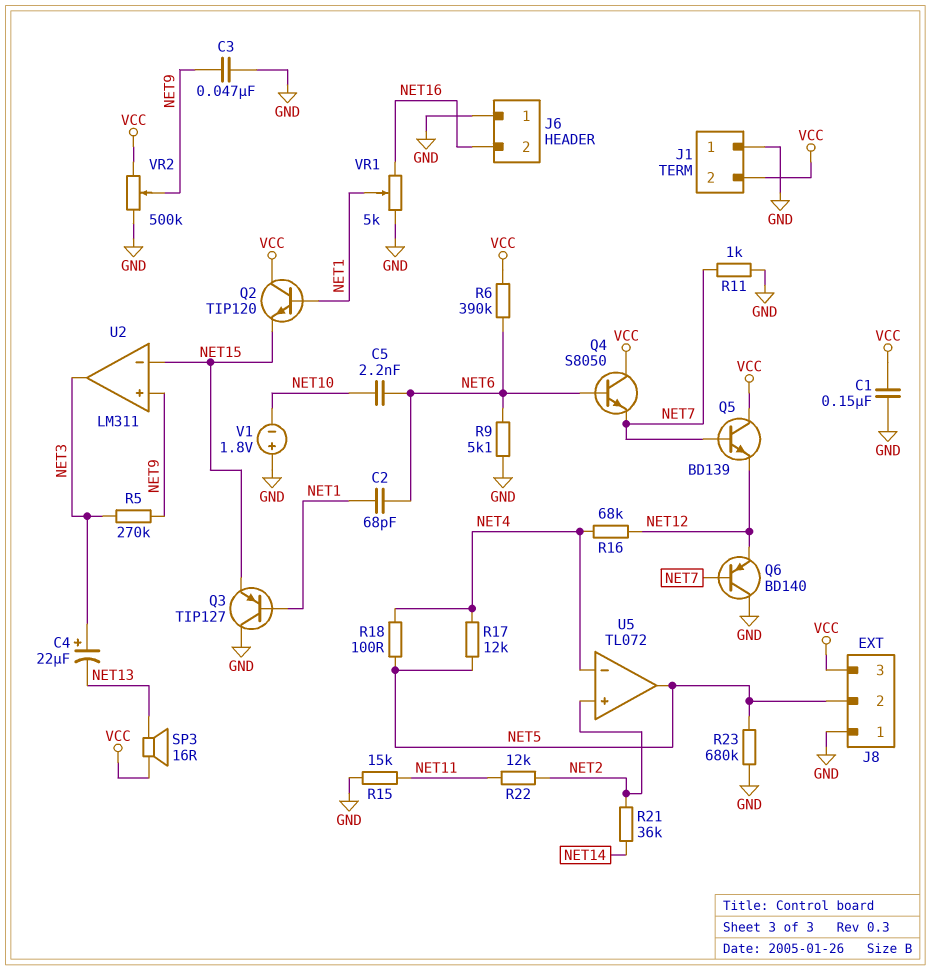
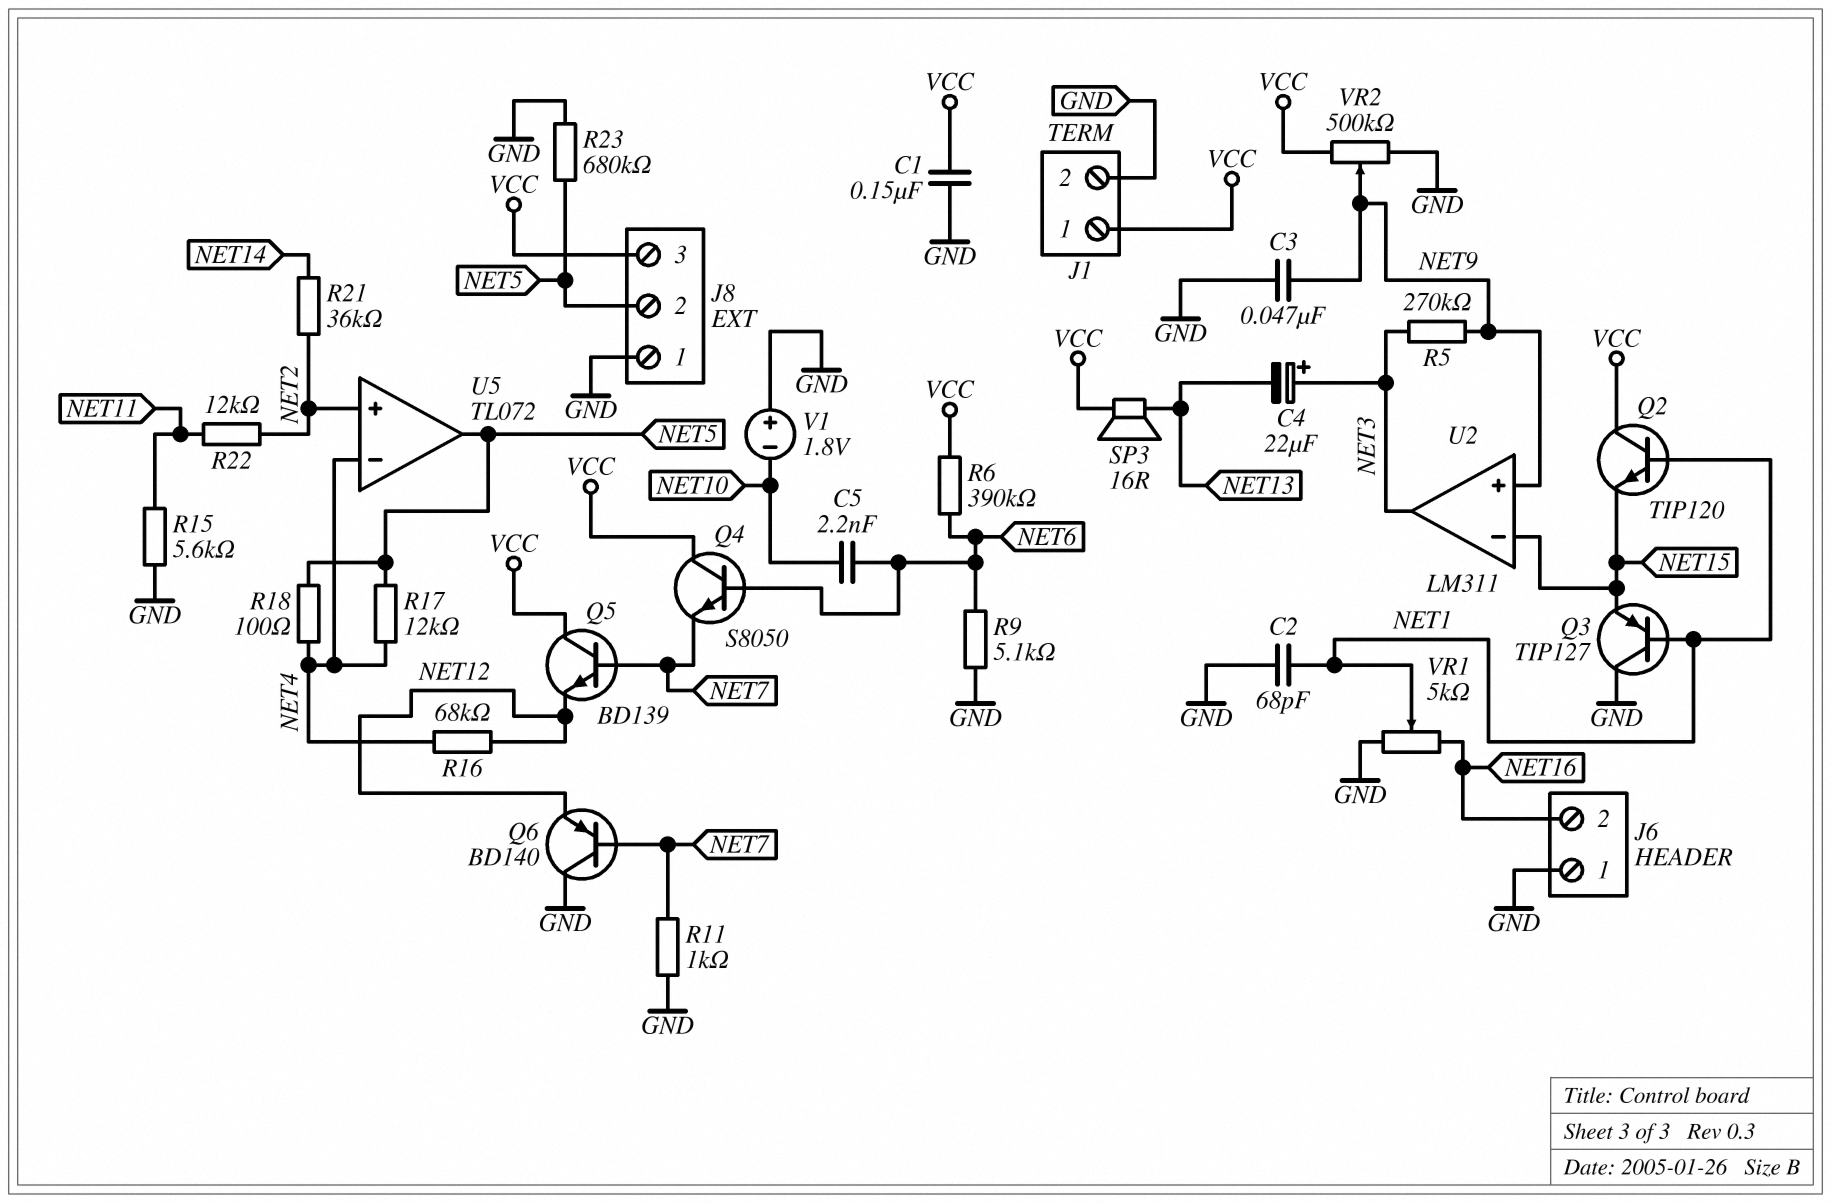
C2: 68pF (NET1, NET6) -> 68pF (GND, NET1)
J1 pin 1: GND -> VCC
J1 pin 2: VCC -> GND
R15: 15k (GND, NET11) -> 5.6k (GND, NET11)

